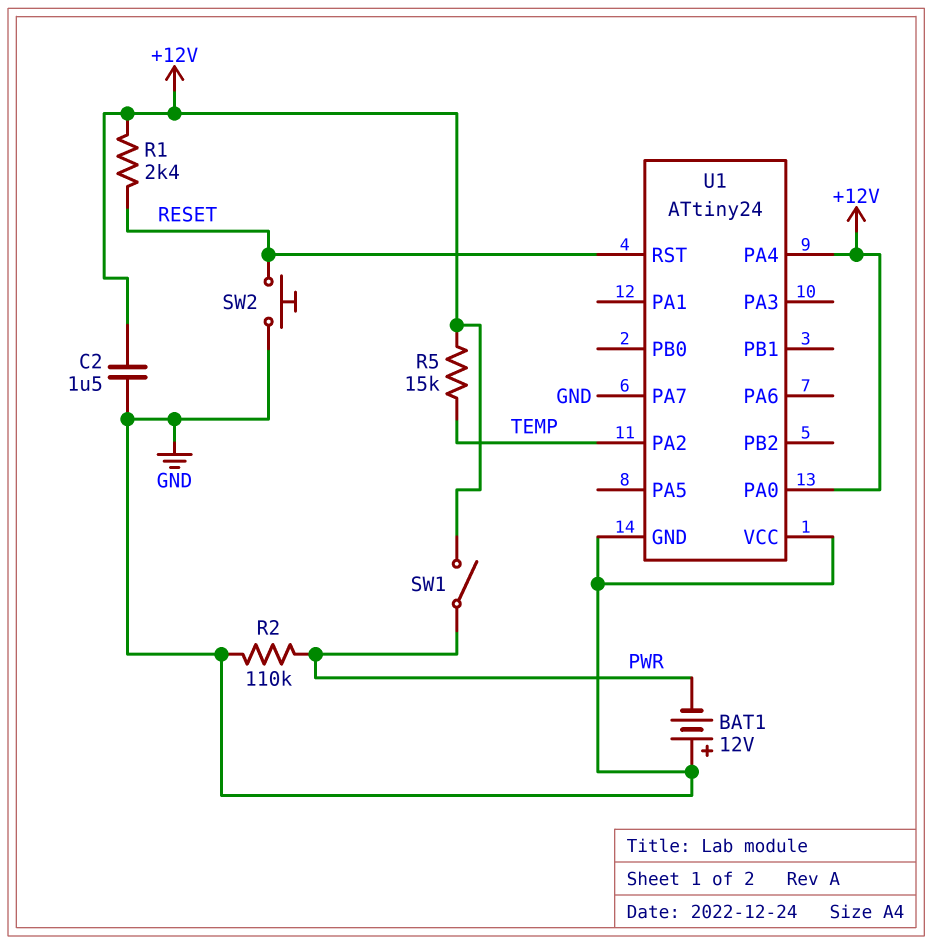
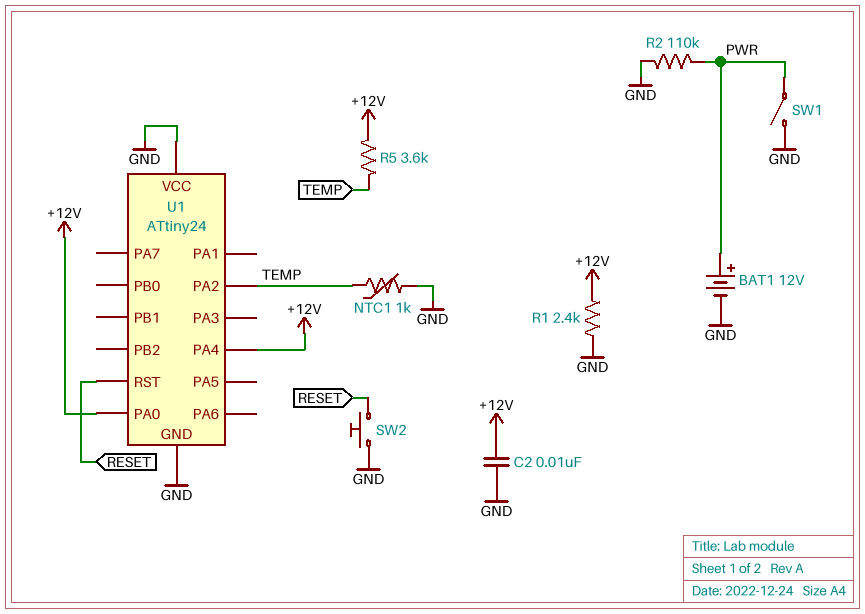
BAT1: 12V (plus GND, minus PWR) -> 12V (plus PWR, minus GND)
C2: 1.5uF (+12V, GND) -> 10nF (+12V, GND)
NTC1: none -> 1k (GND, TEMP)
R1: 2.4k (+12V, RESET) -> 2.4k (+12V, GND)
R5: 15k (+12V, TEMP) -> 3.6k (+12V, TEMP)
SW1: switch (+12V, PWR) -> switch (GND, PWR)
U1 pin PA7: GND -> none

